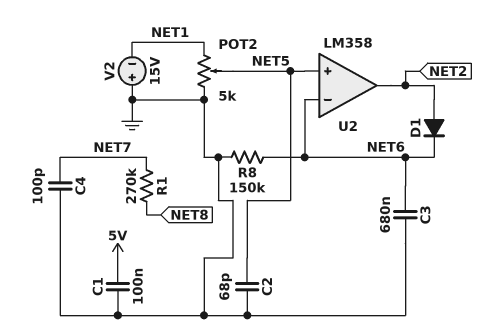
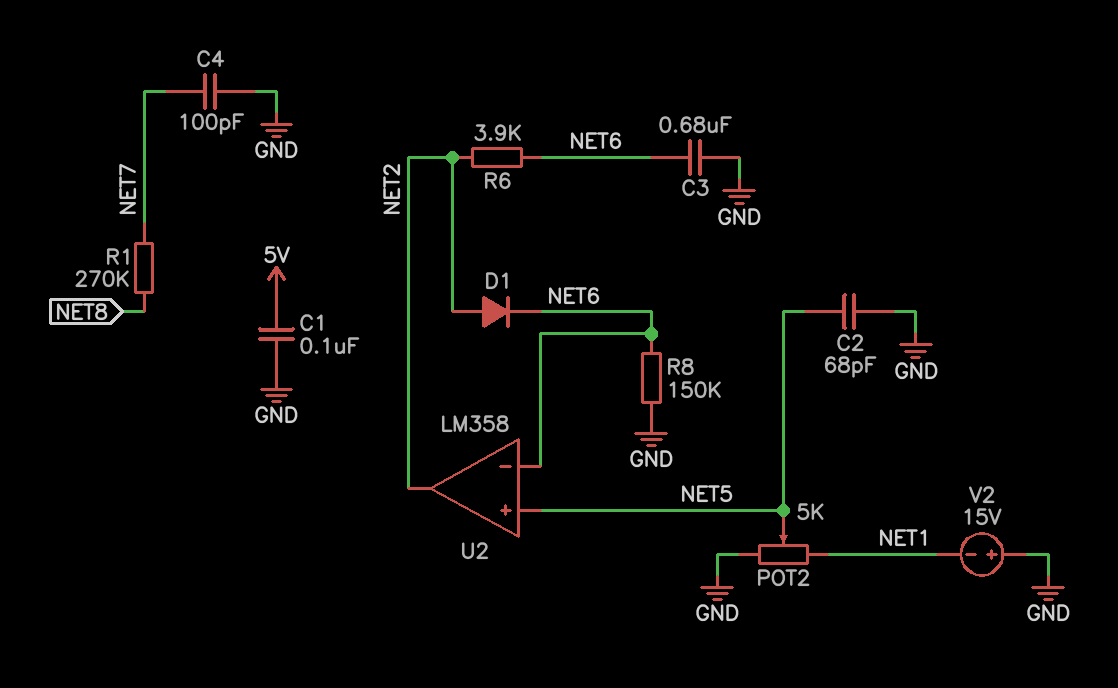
R6: none -> 3.9k (NET2, NET6)

